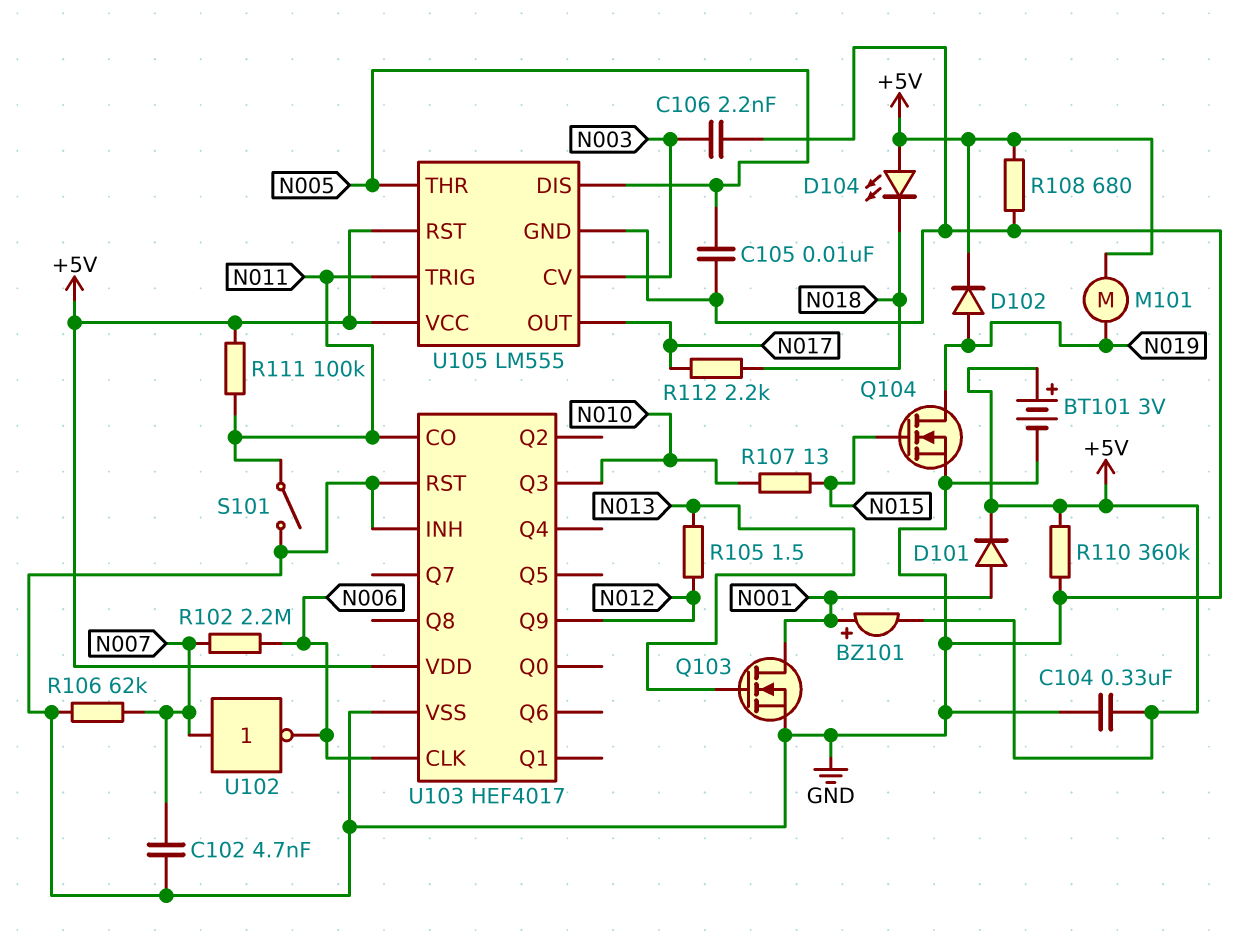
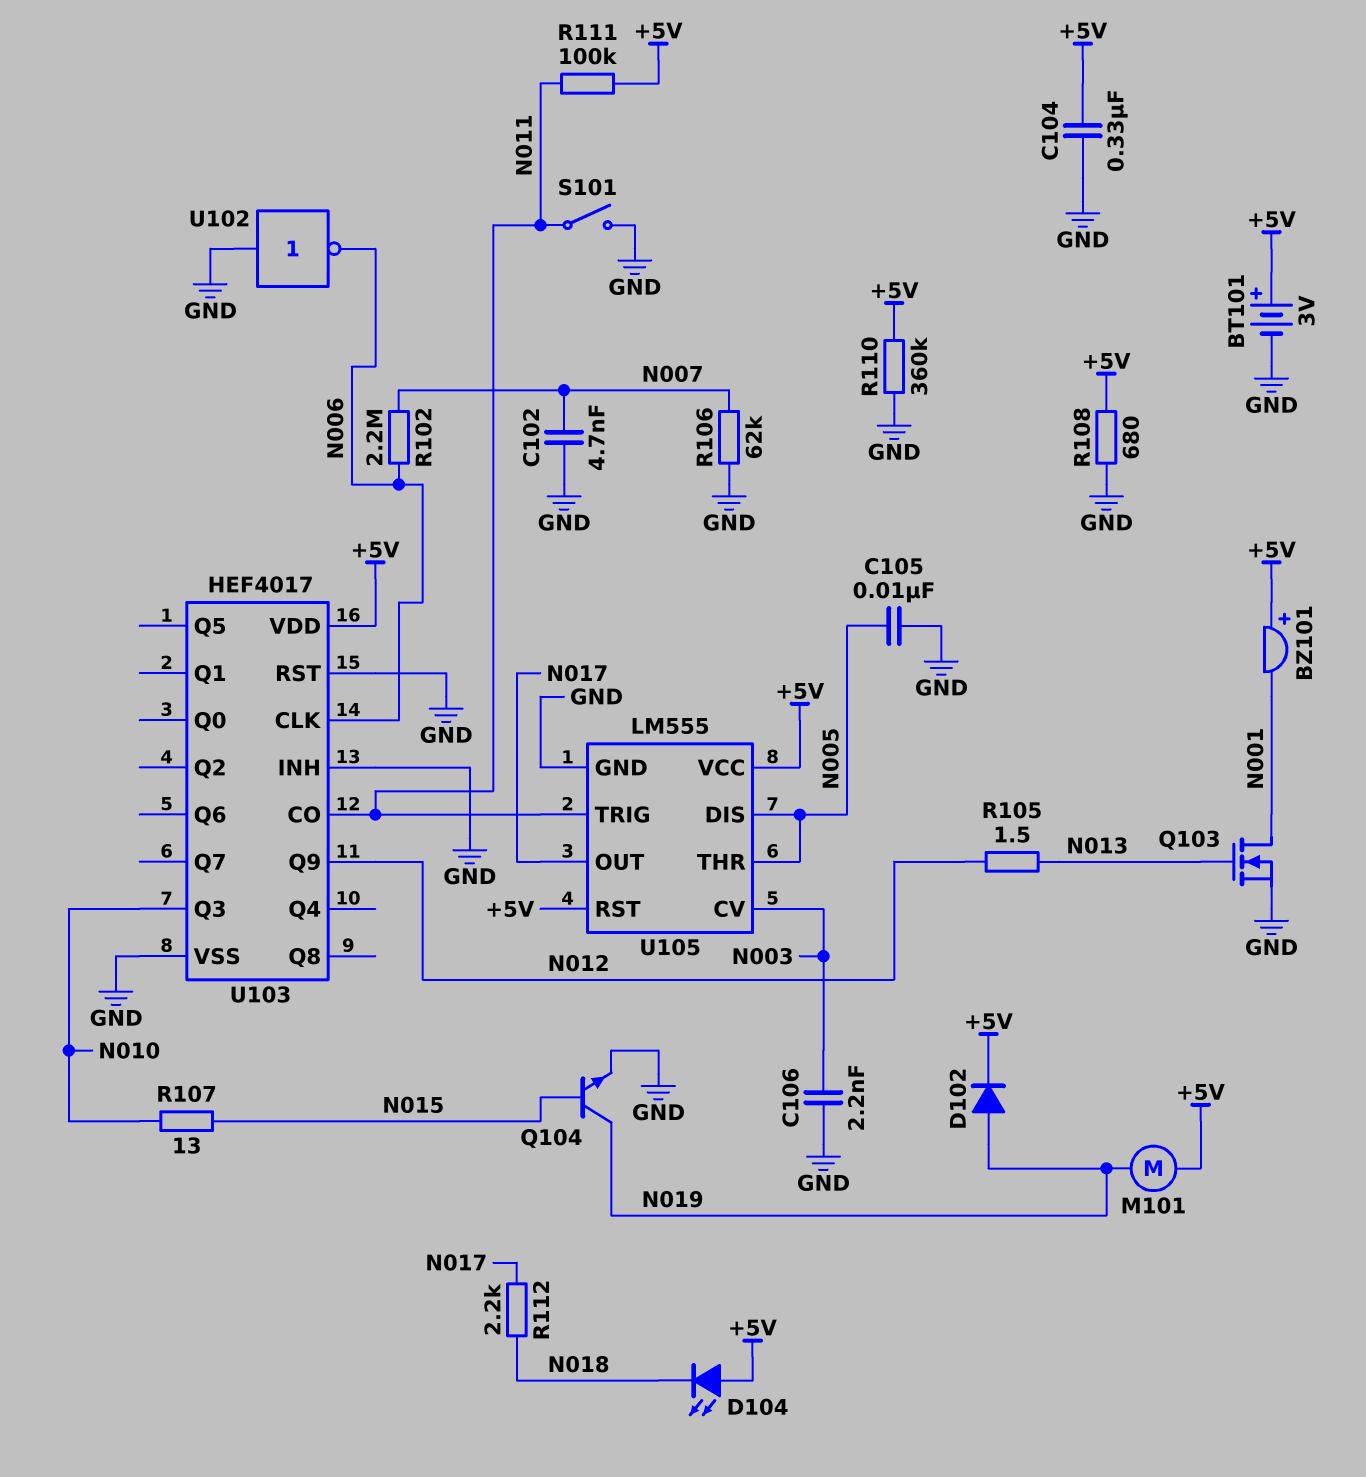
BZ101: buzzer (plus N001, minus +5V) -> buzzer (plus +5V, minus N001)
D101: diode (A N001, K +5V) -> none
Q104: NMOS (G N015, D N019, S GND) -> NPN (B N015, C N019, E GND)
U102: NOT (in N007, out N006) -> NOT (in GND, out N006)

